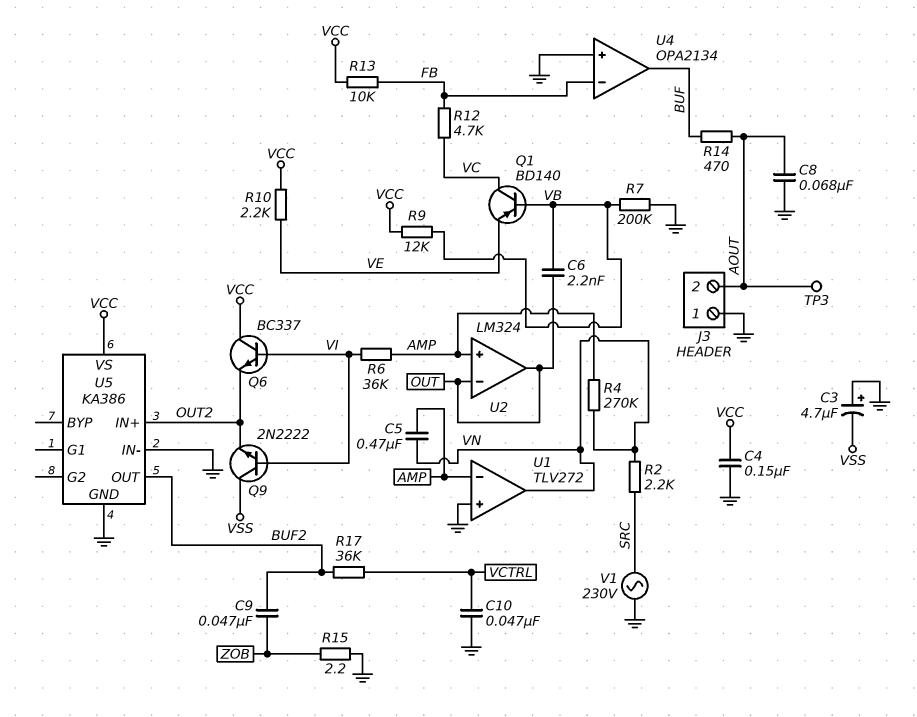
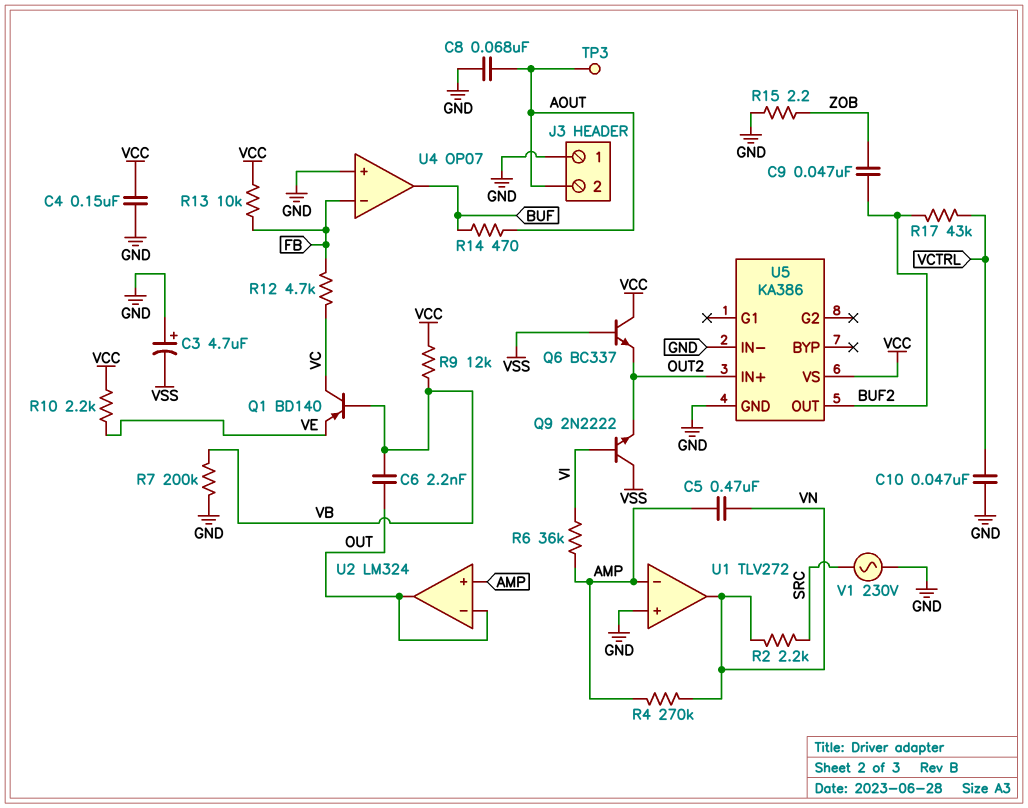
Q6: NPN BC337 (B VI, C VCC, E OUT2) -> NPN BC337 (B VSS, C VCC, E OUT2)
R17: 36k (BUF2, VCTRL) -> 43k (BUF2, VCTRL)
U4: OPA2134 -> OP07

